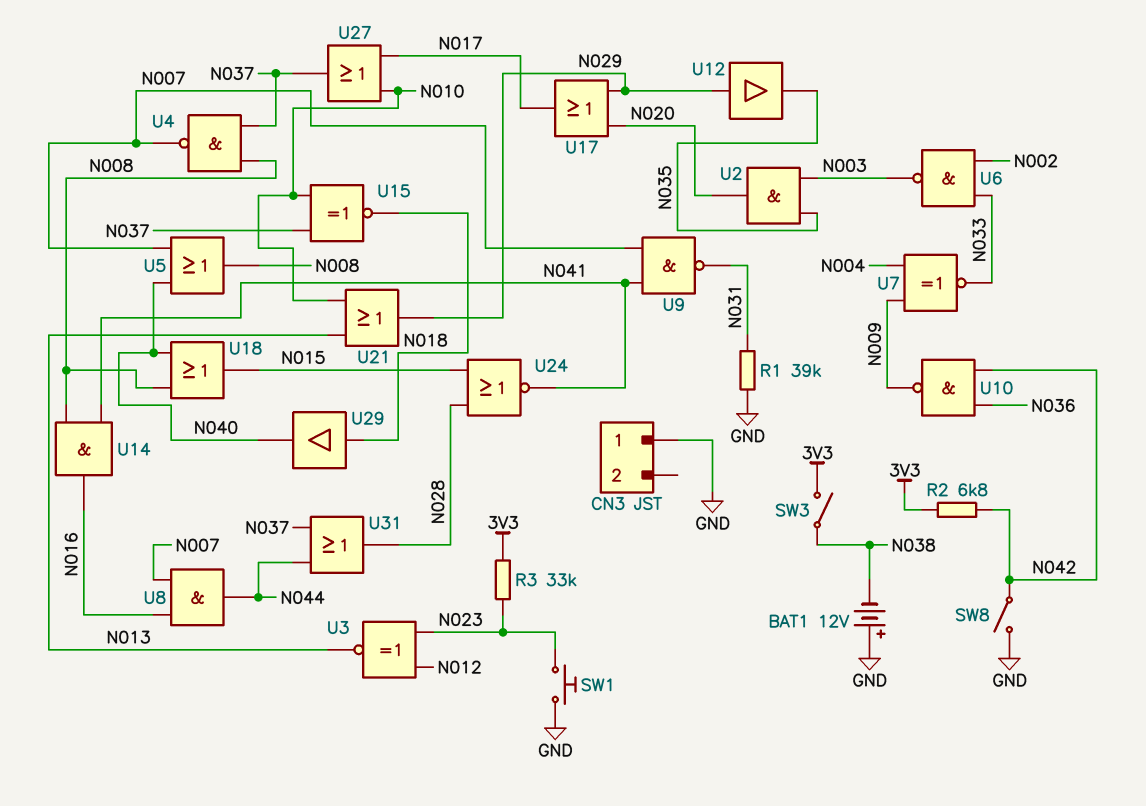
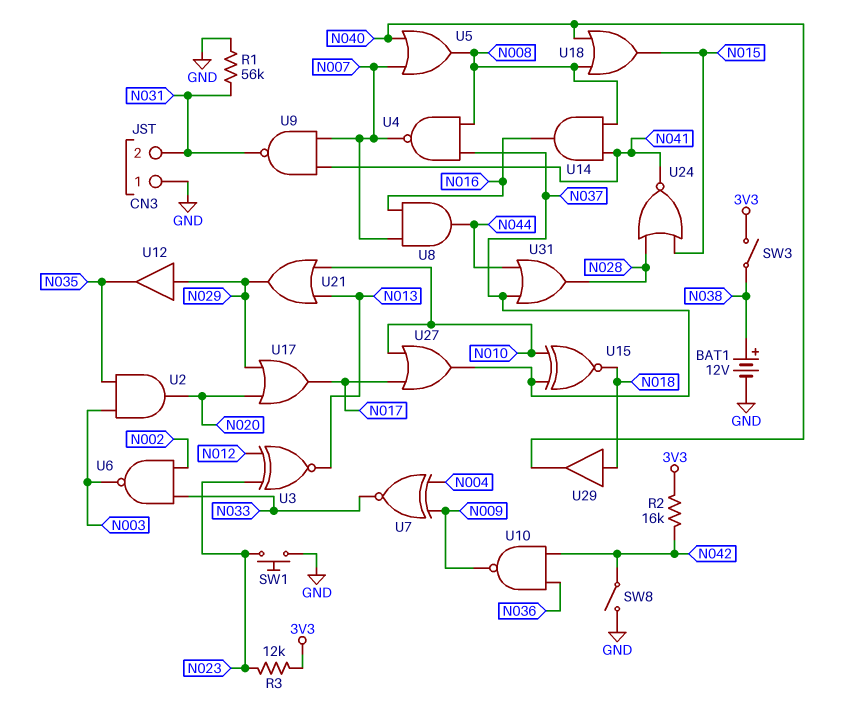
BAT1: 12V (plus GND, minus N038) -> 12V (plus N038, minus GND)
CN3 pin 2: none -> N031
R1: 39k (GND, N031) -> 56k (GND, N031)
R2: 6.8k (3V3, N042) -> 16k (3V3, N042)
R3: 33k (3V3, N023) -> 12k (3V3, N023)

